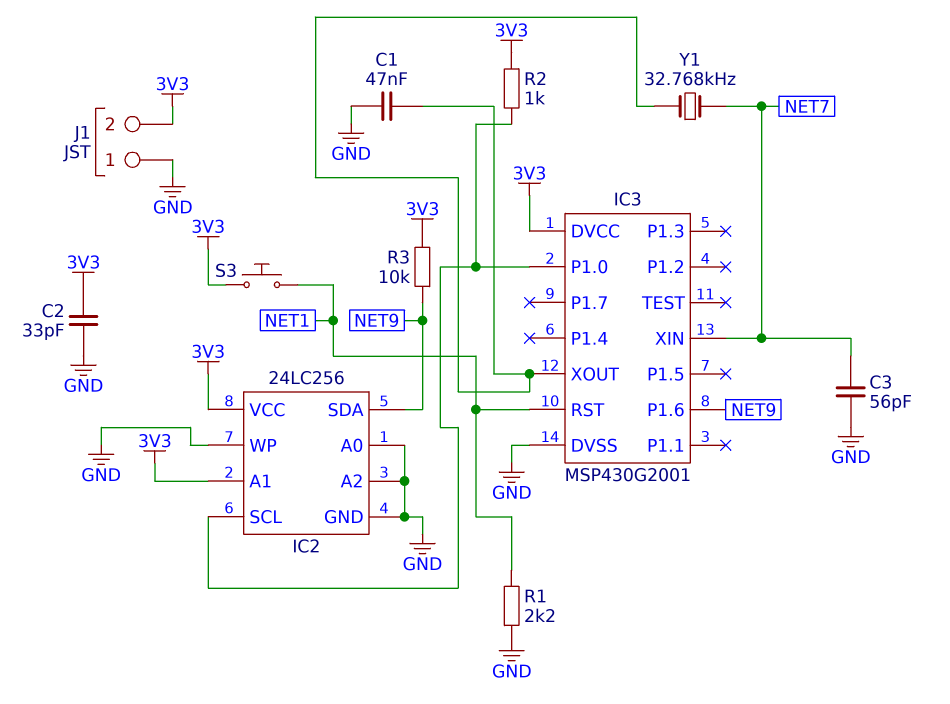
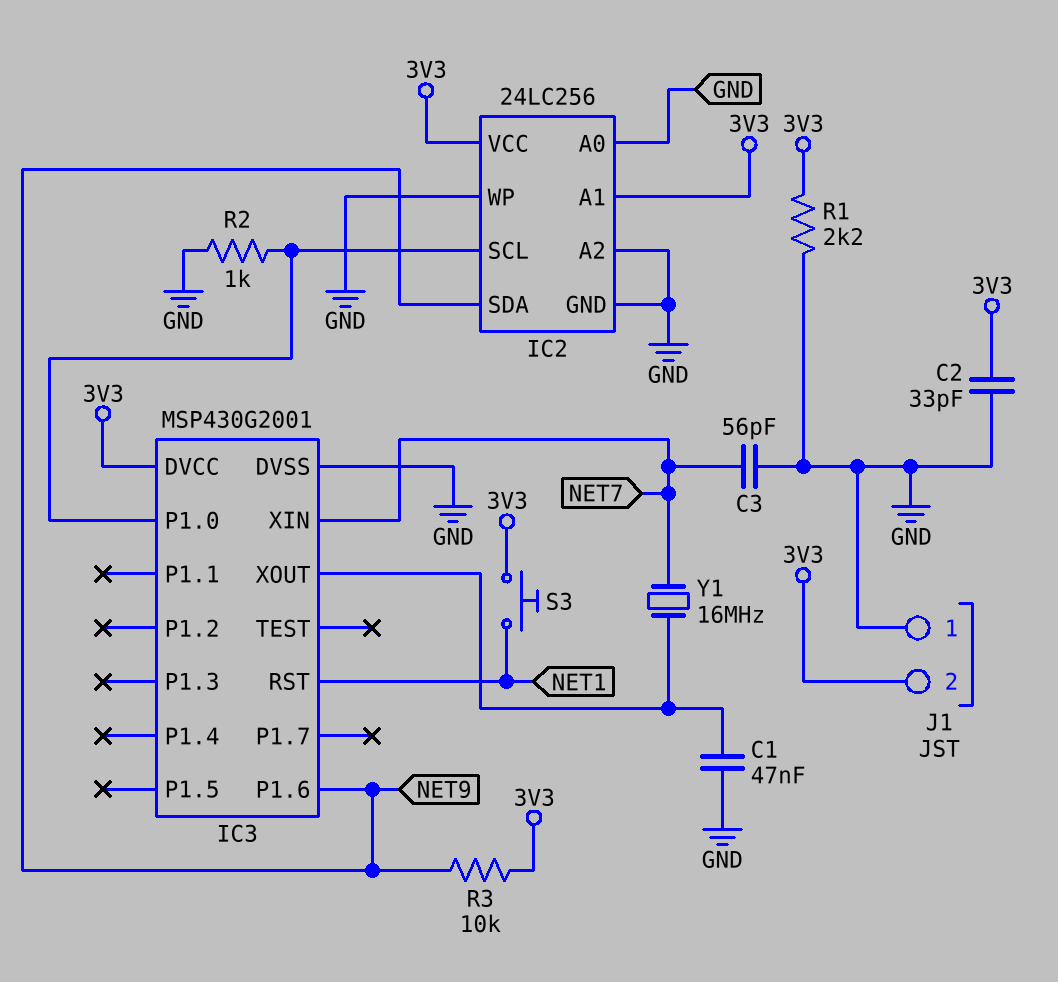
R1: 2.2k (GND, NET1) -> 2.2k (3V3, GND)
R2: 1k (3V3, IC2/SCL) -> 1k (GND, IC2/SCL)
Y1: 32.768kHz (IC3/XOUT, NET7) -> 16MHz (IC3/XOUT, NET7)

